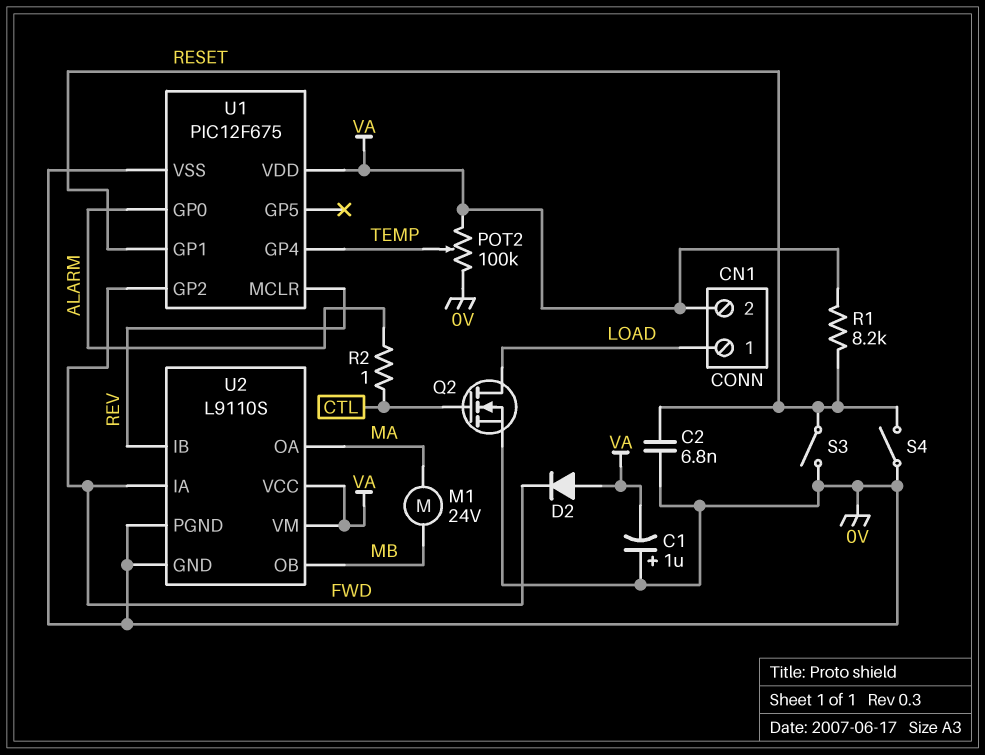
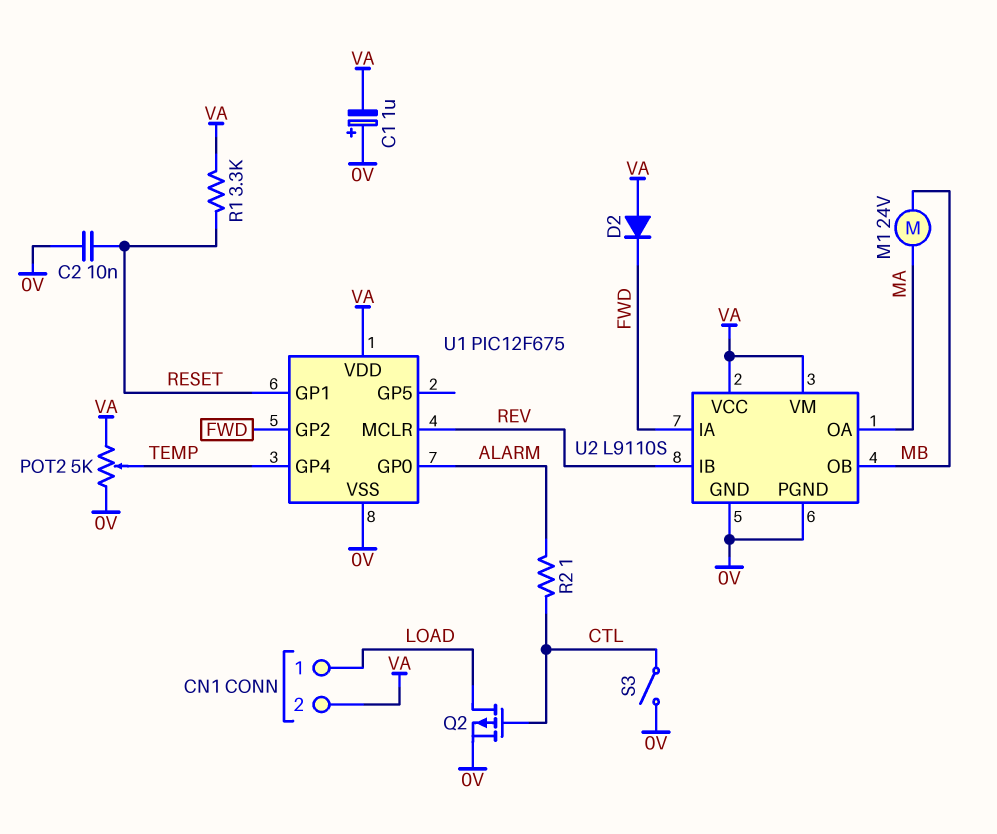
C2: 6.8nF (0V, RESET) -> 10nF (0V, RESET)
POT2: 100k (0V, VA, wiper TEMP) -> 5k (0V, VA, wiper TEMP)
Q2: NMOS (G CTL, D LOAD, S 0V) -> PMOS (G CTL, D LOAD, S 0V)
R1: 8.2k (RESET, VA) -> 3.3k (RESET, VA)
S3: switch (0V, RESET) -> switch (0V, CTL)
S4: switch (0V, RESET) -> none

